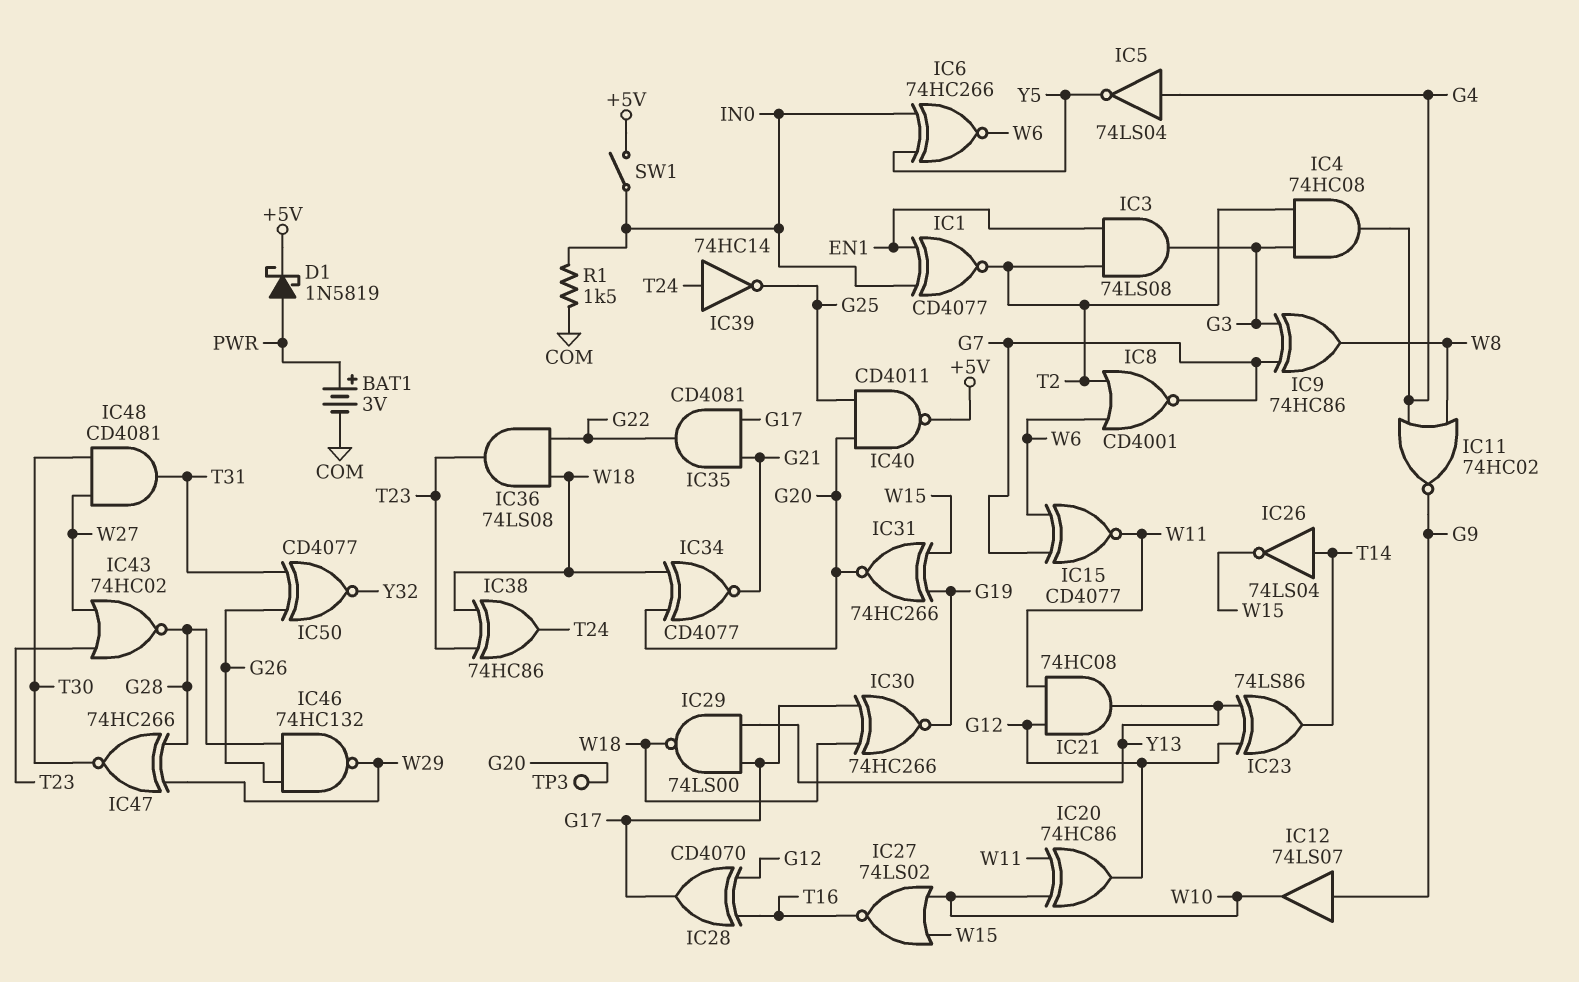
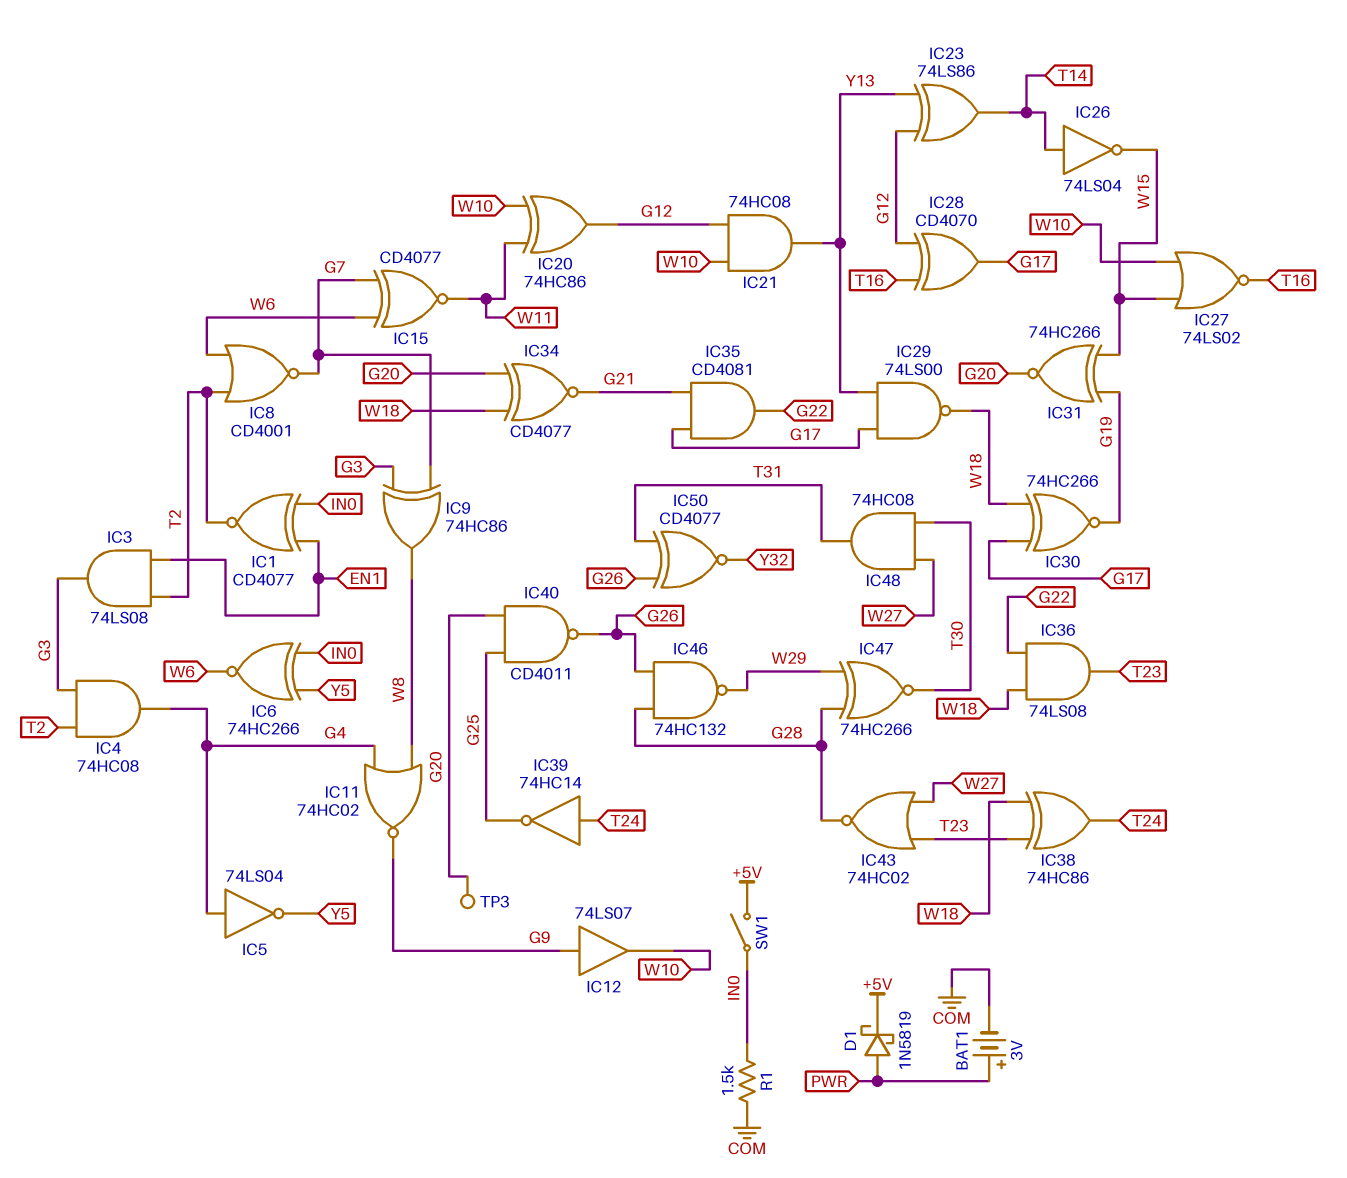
IC21: AND 74HC08 (in G12, in W11, out Y13) -> AND 74HC08 (in G12, in W10, out Y13)
IC40: NAND CD4011 (in G20, in G25, out +5V) -> NAND CD4011 (in G20, in G25, out G26)
IC48: AND CD4081 (in T30, in W27, out T31) -> AND 74HC08 (in T30, in W27, out T31)

